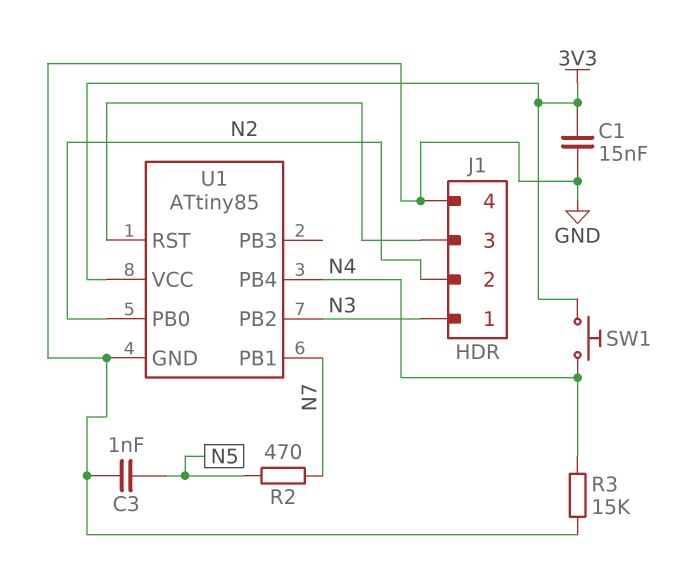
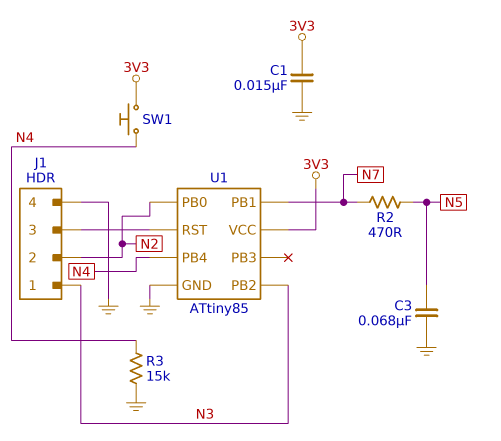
C3: 1nF (GND, N5) -> 68nF (GND, N5)

